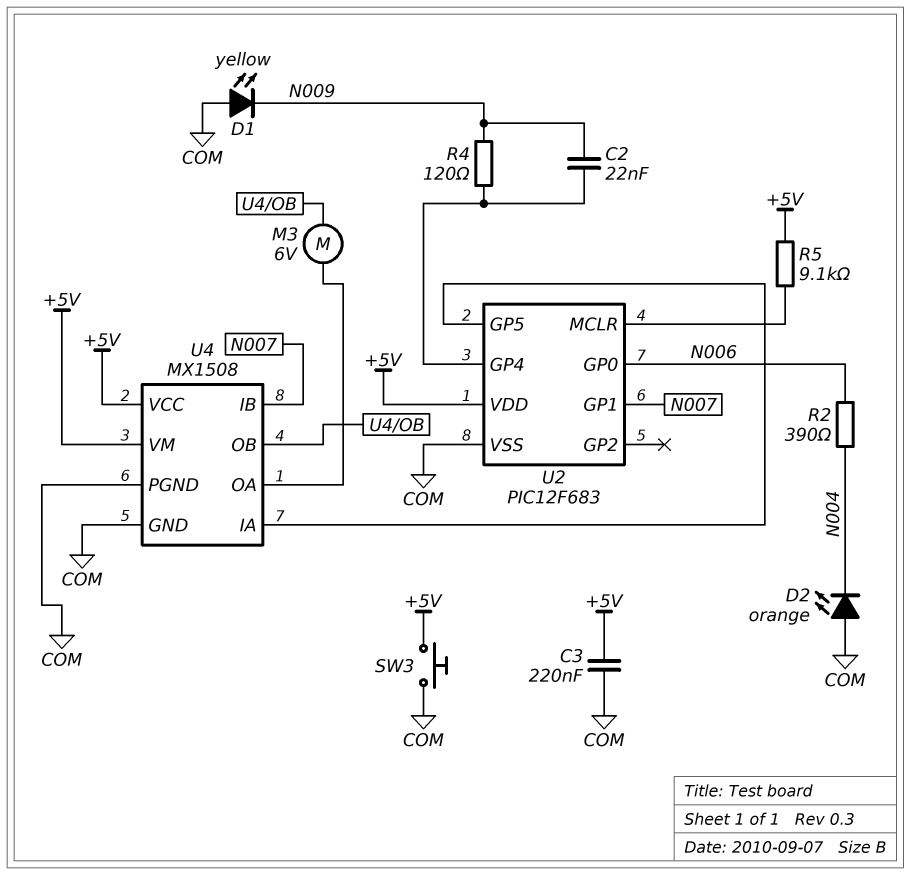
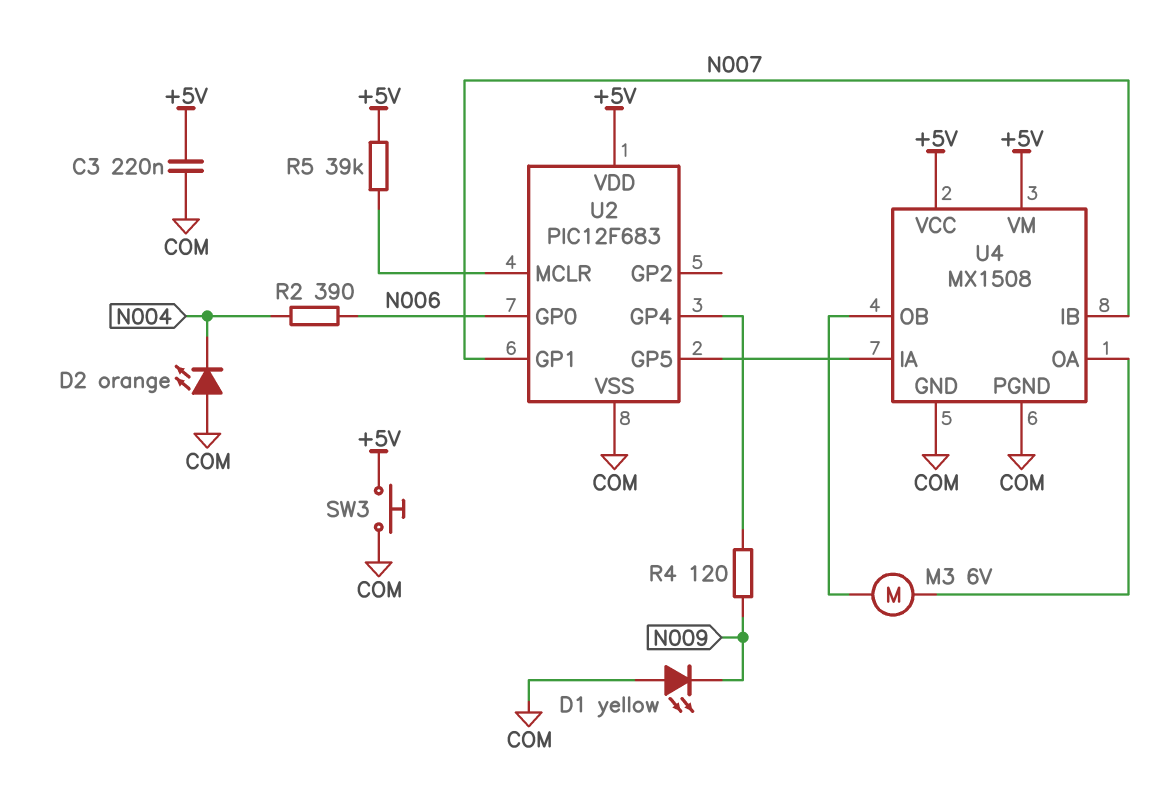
C2: 22nF (N009, U2/GP4) -> none
R5: 9.1k (+5V, U2/MCLR) -> 39k (+5V, U2/MCLR)

